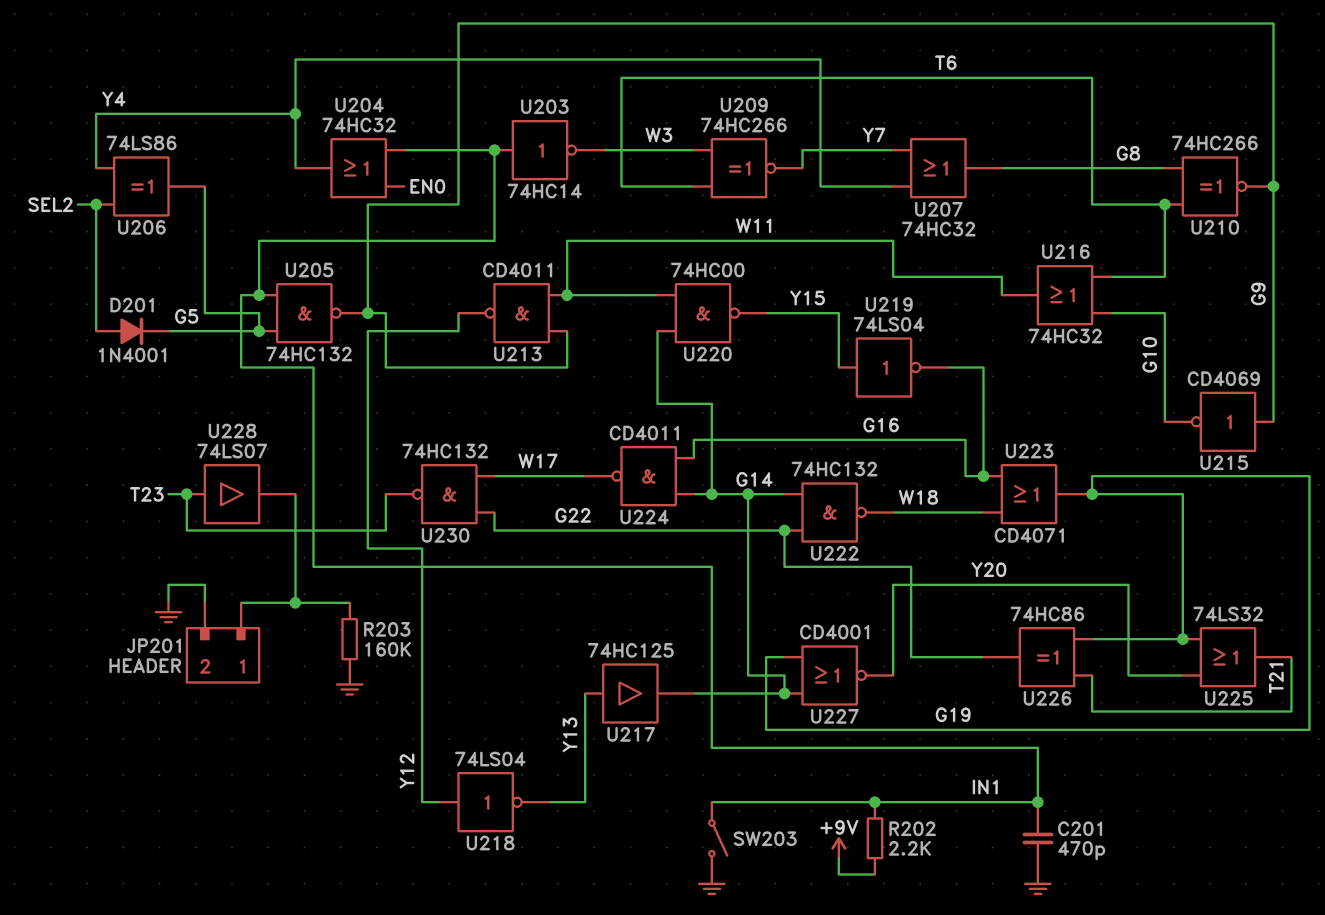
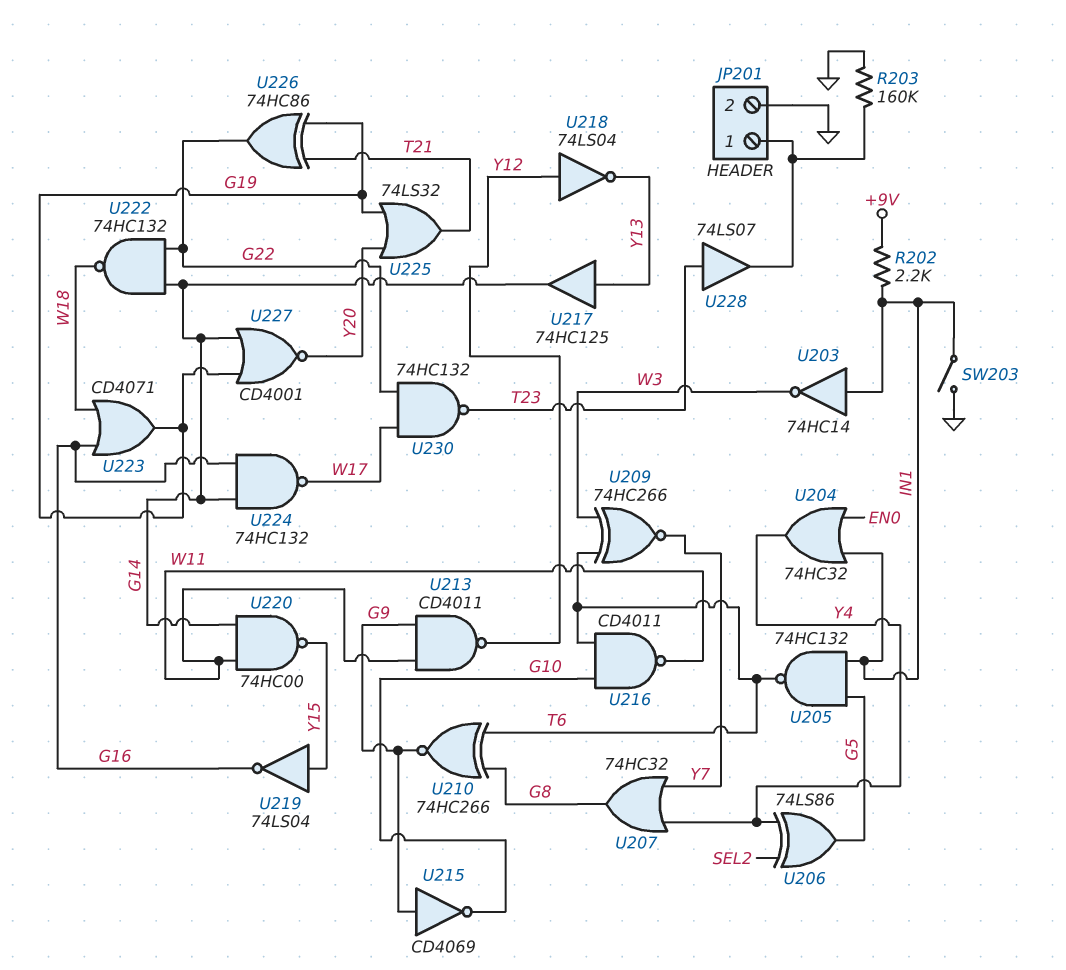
C201: 470pF (GND, IN1) -> none
D201: diode 1N4001 (A SEL2, K G5) -> none
U205: NAND 74HC132 (in G5, in IN1, out G9) -> NAND 74HC132 (in G5, in IN1, out T6)
U216: OR 74HC32 (in G10, in T6, out W11) -> NAND CD4011 (in G10, in T6, out W11)
U224: NAND CD4011 (in G14, in G16, out W17) -> NAND 74HC132 (in G14, in G16, out W17)

